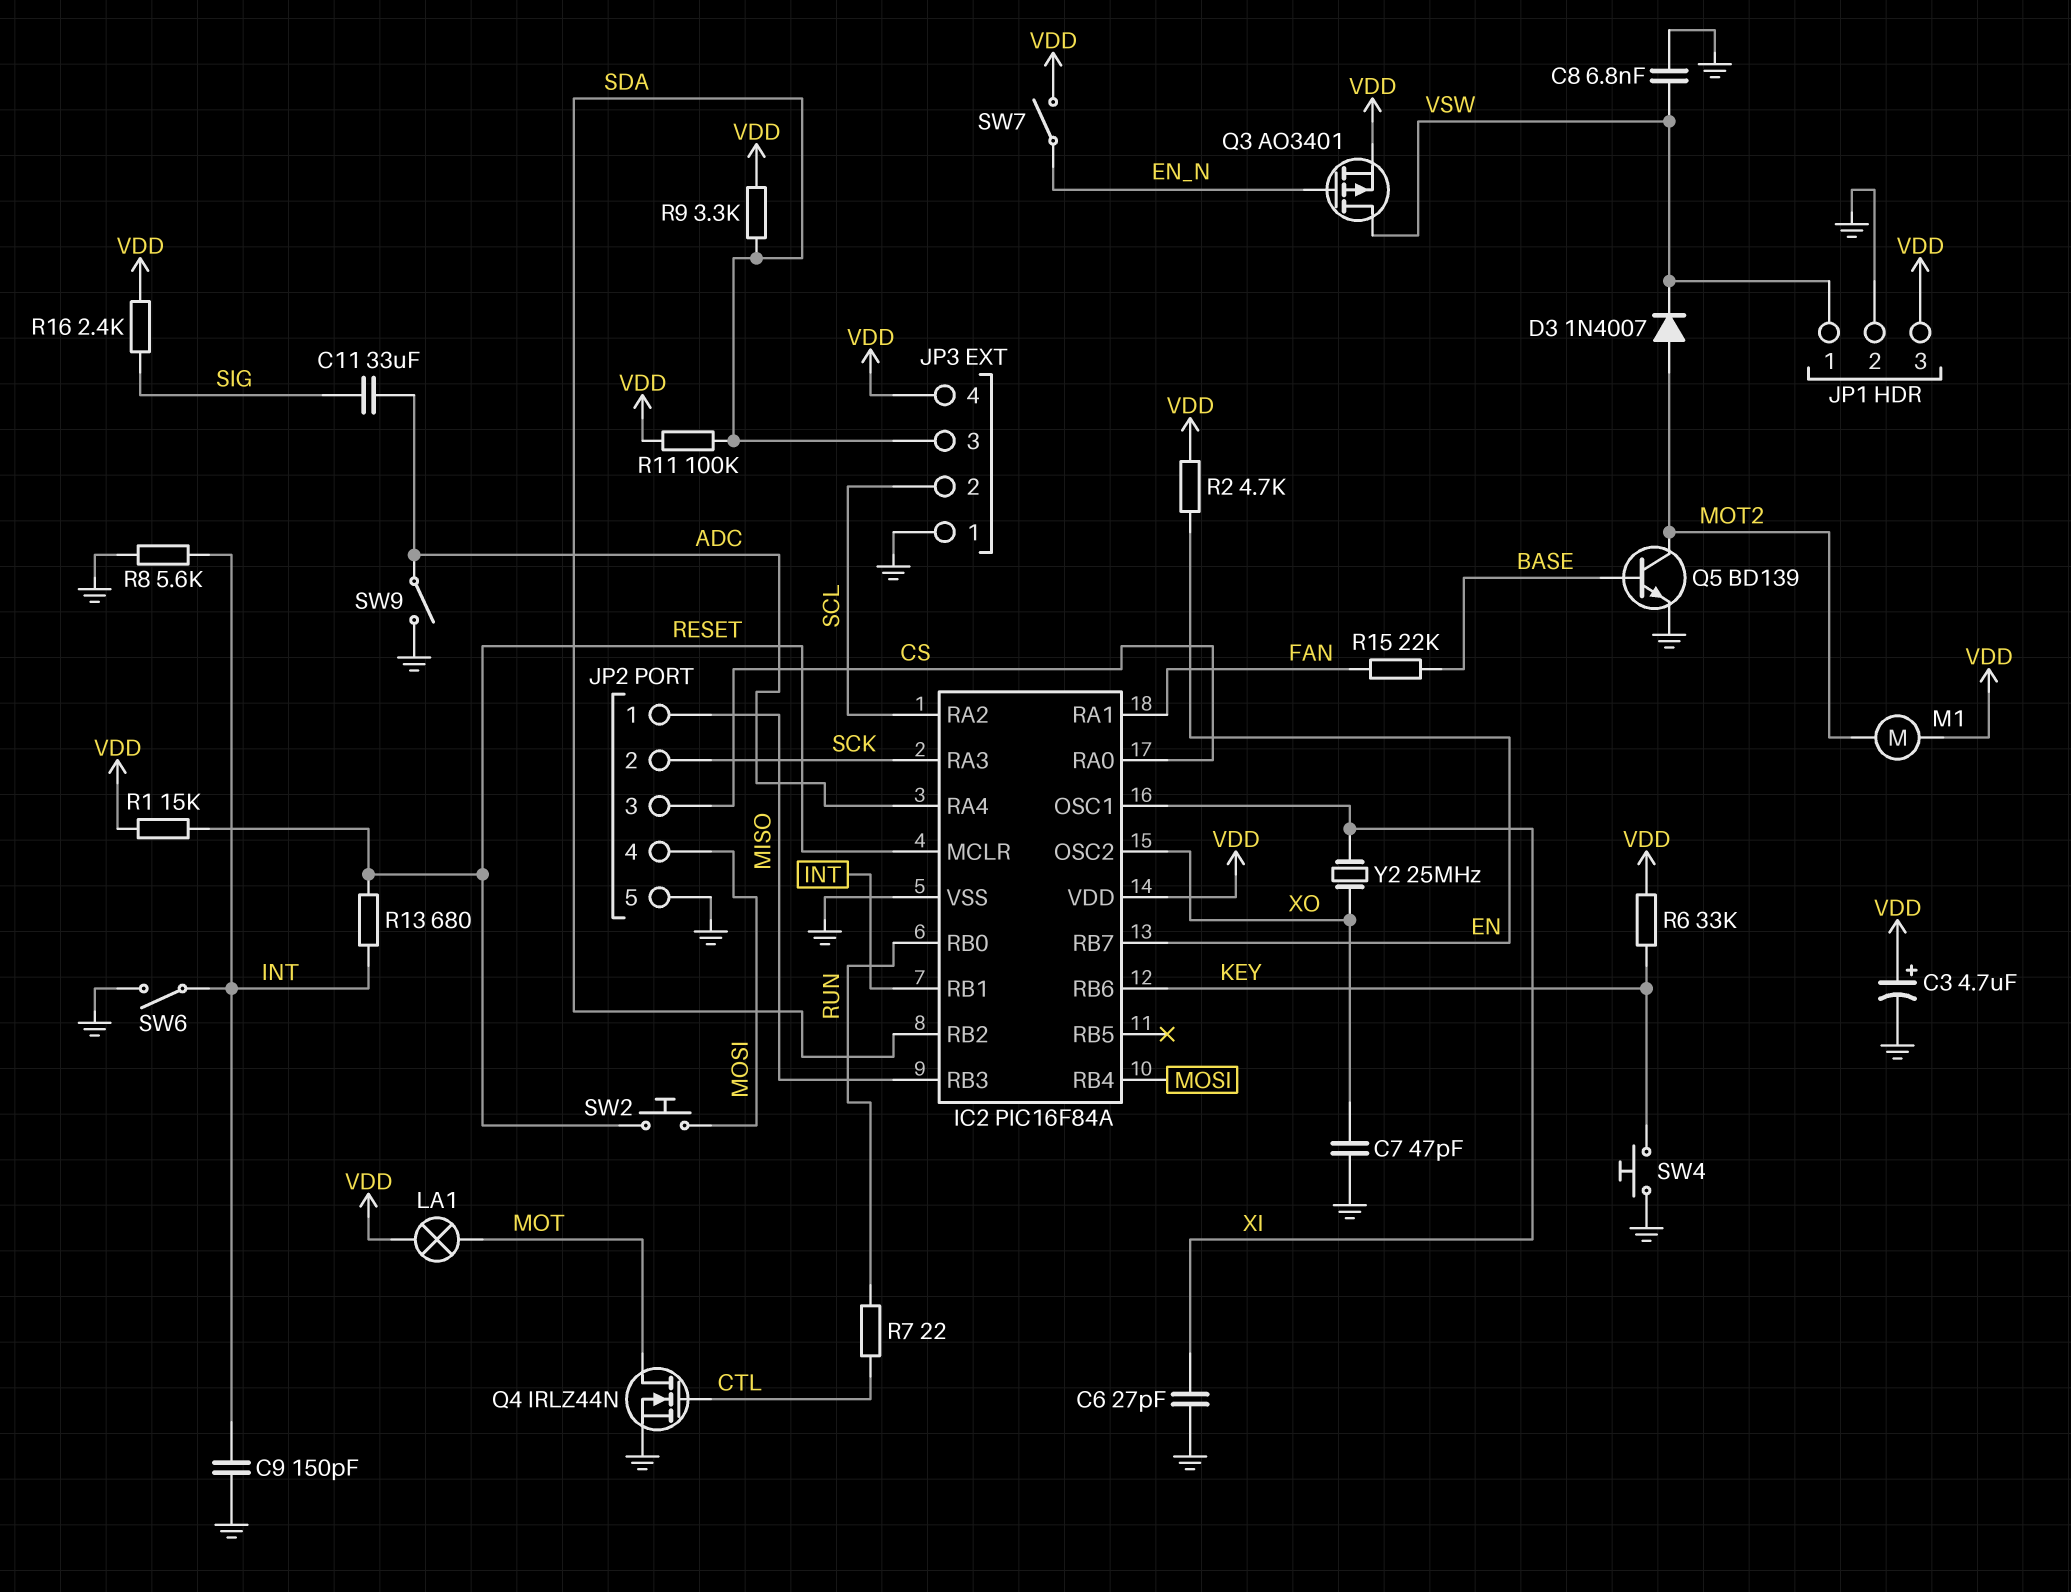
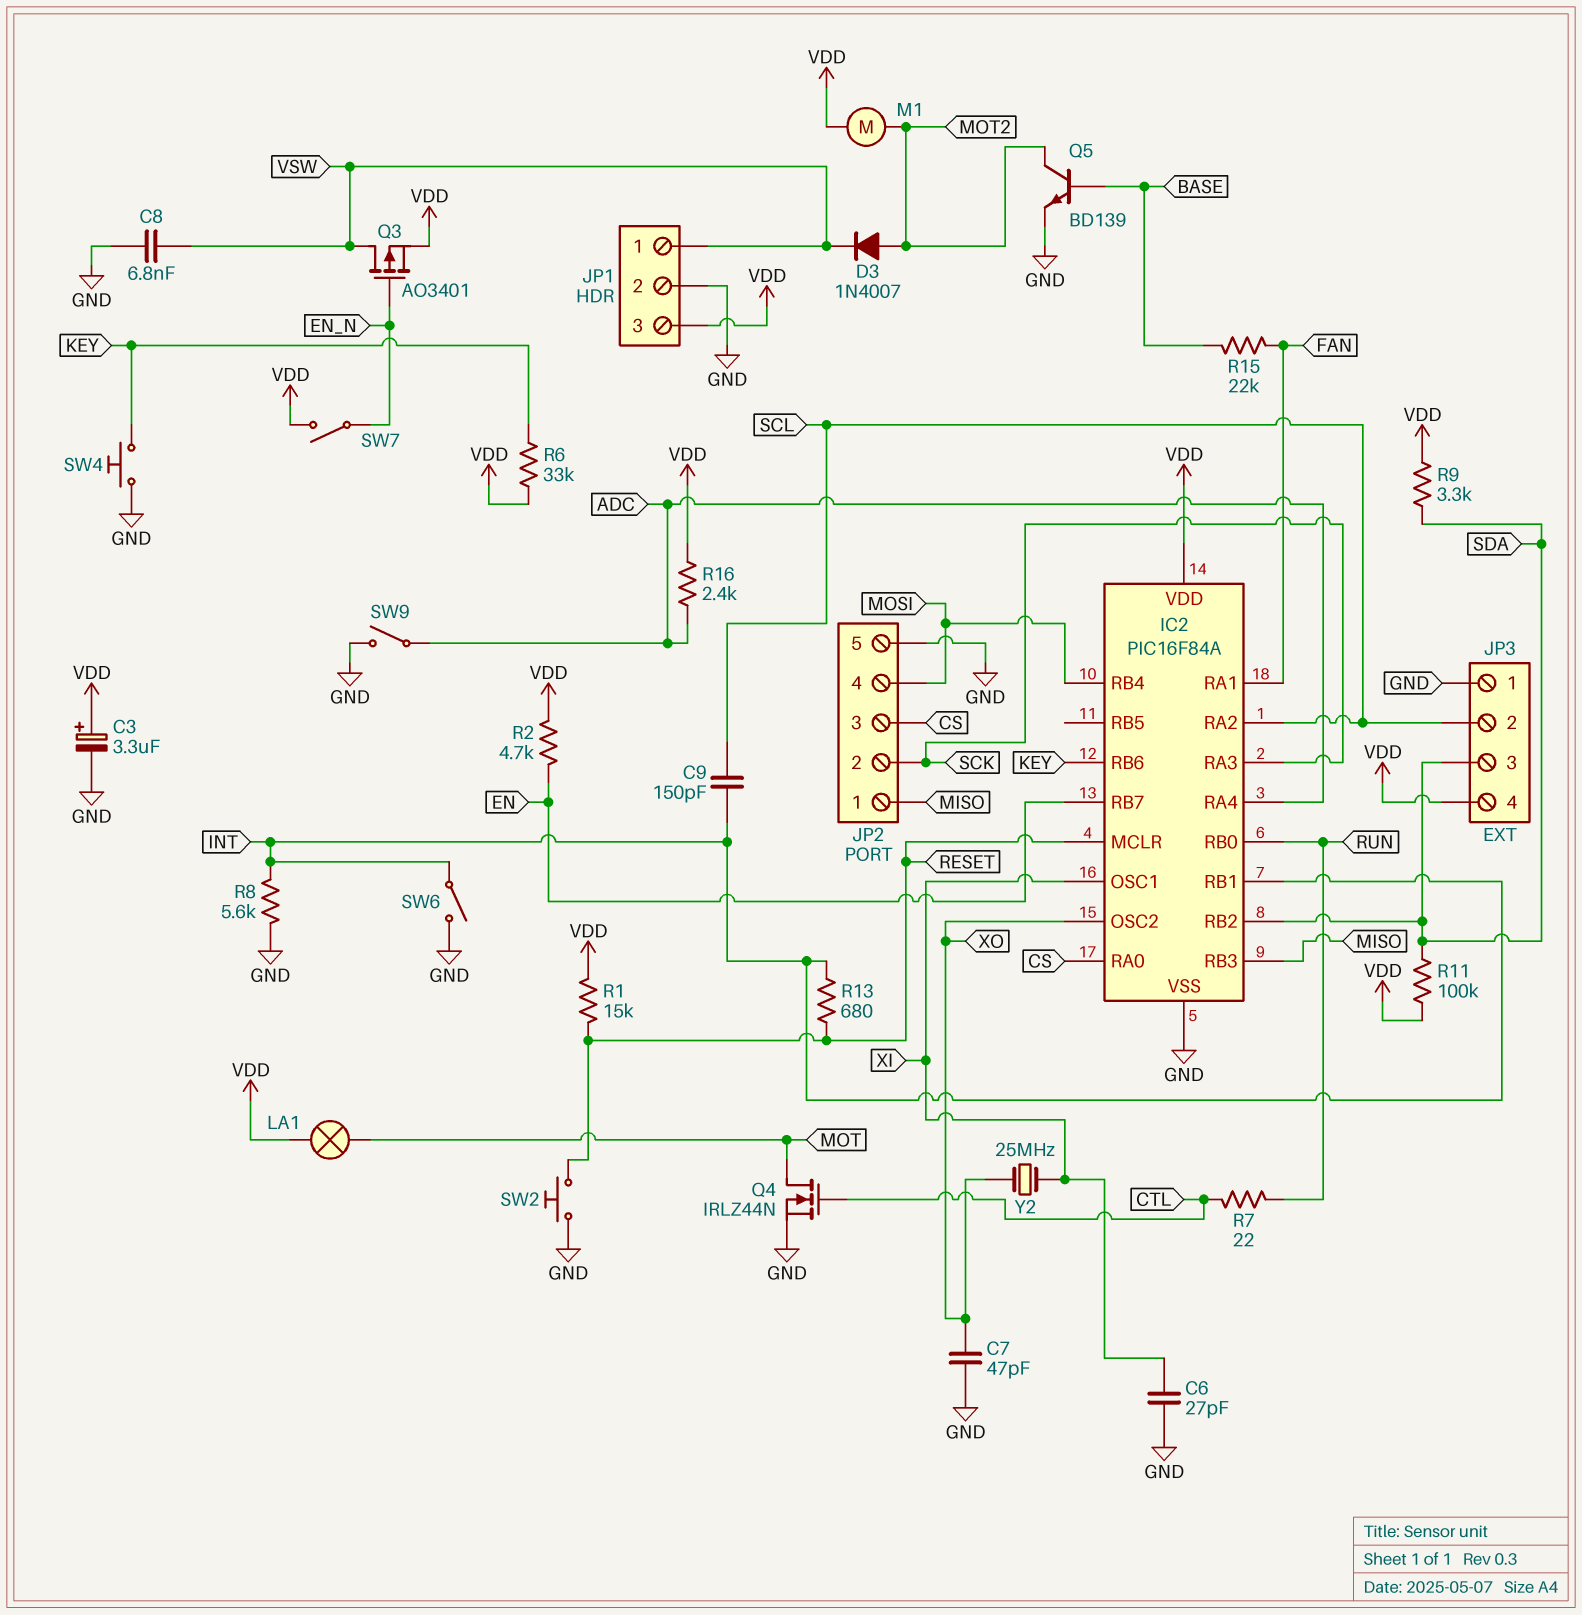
C3: 4.7uF (plus VDD, minus GND) -> 3.3uF (plus VDD, minus GND)
C9: 150pF (GND, INT) -> 150pF (INT, SCL)
C11: 33uF (ADC, SIG) -> none
R16: 2.4k (SIG, VDD) -> 2.4k (ADC, VDD)
SW2: button (MOSI, RESET) -> button (GND, RESET)

